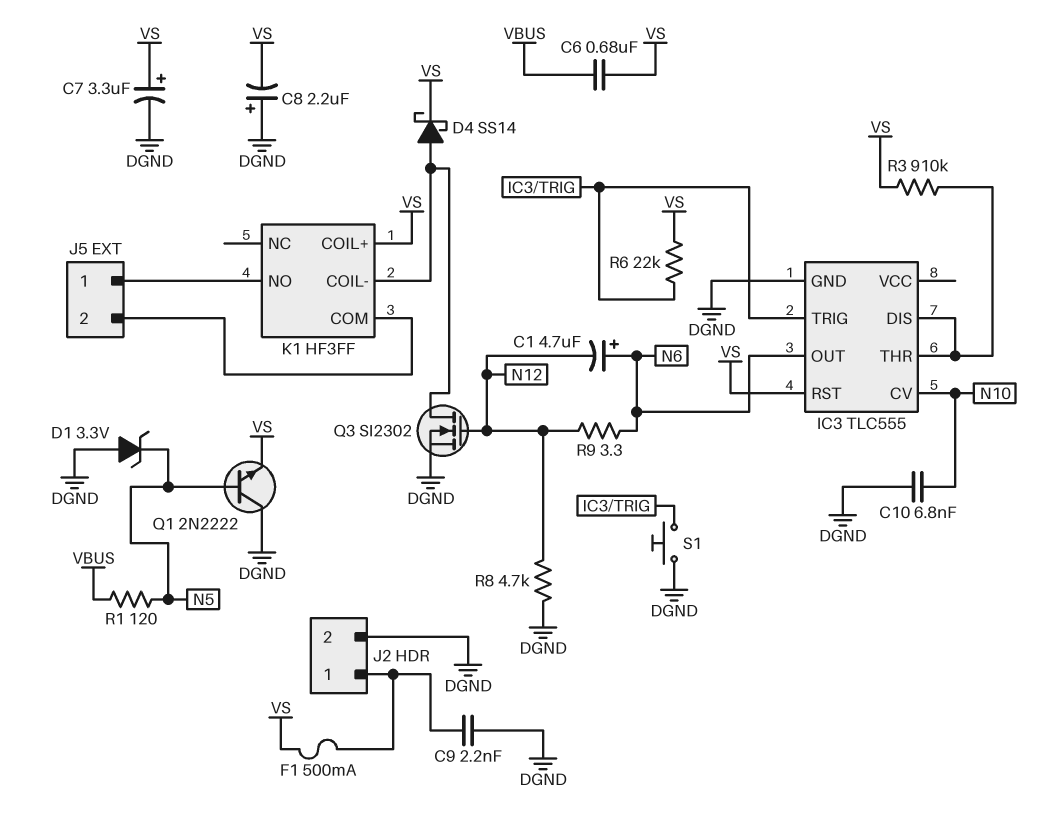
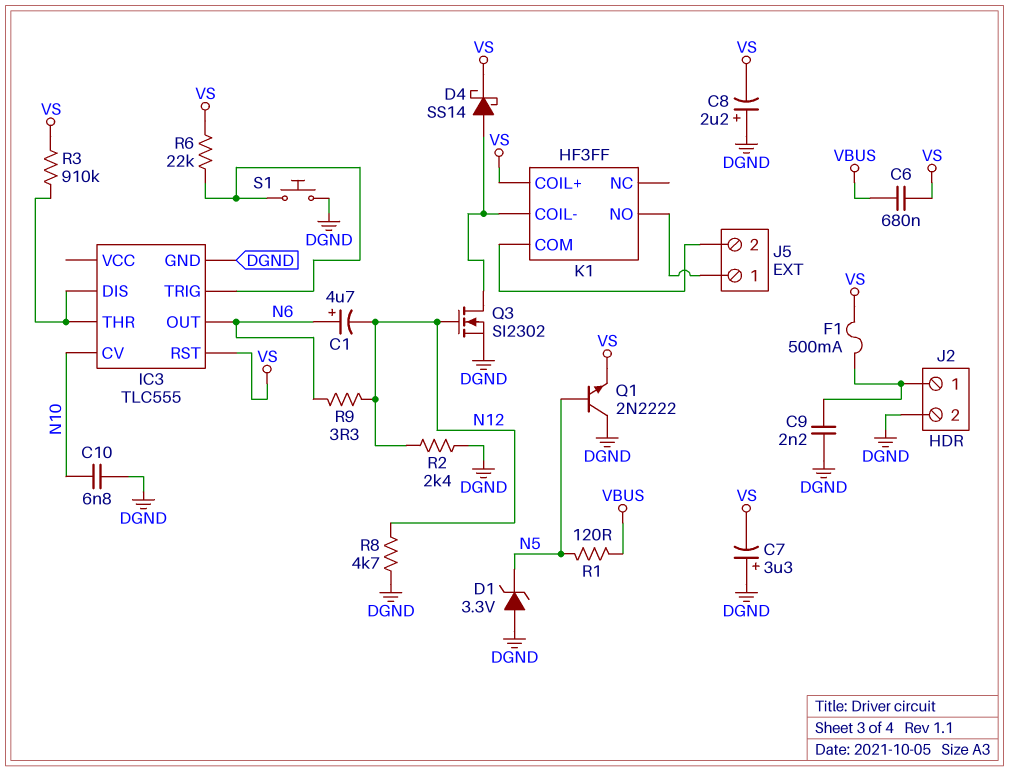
C7: 3.3uF (plus VS, minus DGND) -> 3.3uF (plus DGND, minus VS)
R2: none -> 2.4k (DGND, N12)

